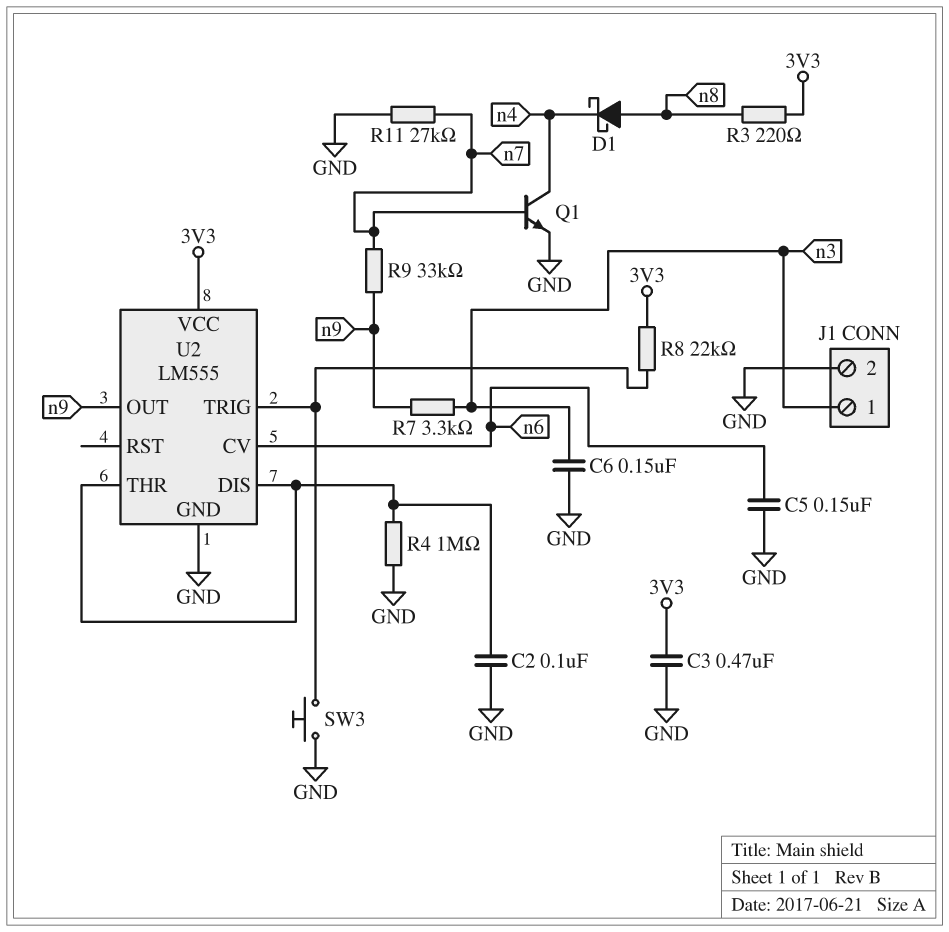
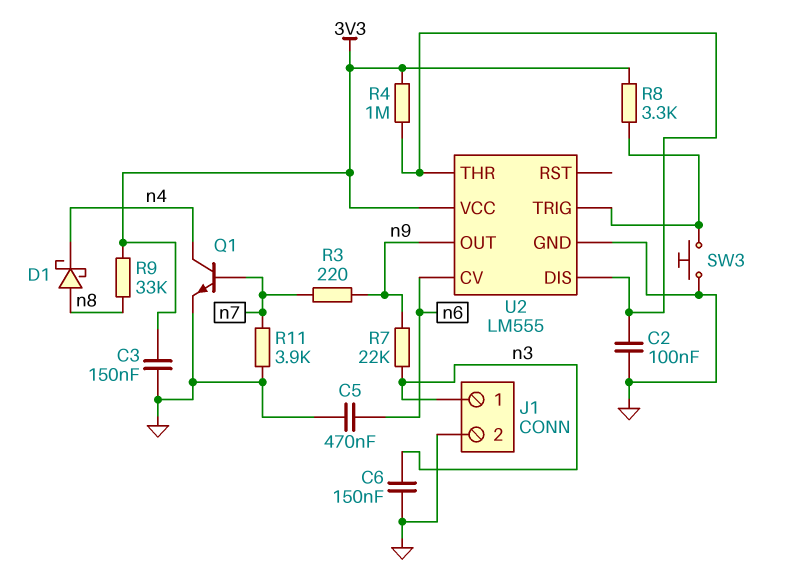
C3: 470nF (3V3, GND) -> 150nF (3V3, GND)
C5: 150nF (GND, n6) -> 470nF (GND, n6)
R3: 220 (3V3, n8) -> 220 (n7, n9)
R4: 1M (GND, U2/DIS) -> 1M (3V3, U2/DIS)
R7: 3.3k (n3, n9) -> 22k (n3, n9)
R8: 22k (3V3, U2/TRIG) -> 3.3k (3V3, U2/TRIG)
R9: 33k (n7, n9) -> 33k (3V3, n8)
R11: 27k (GND, n7) -> 3.9k (GND, n7)

